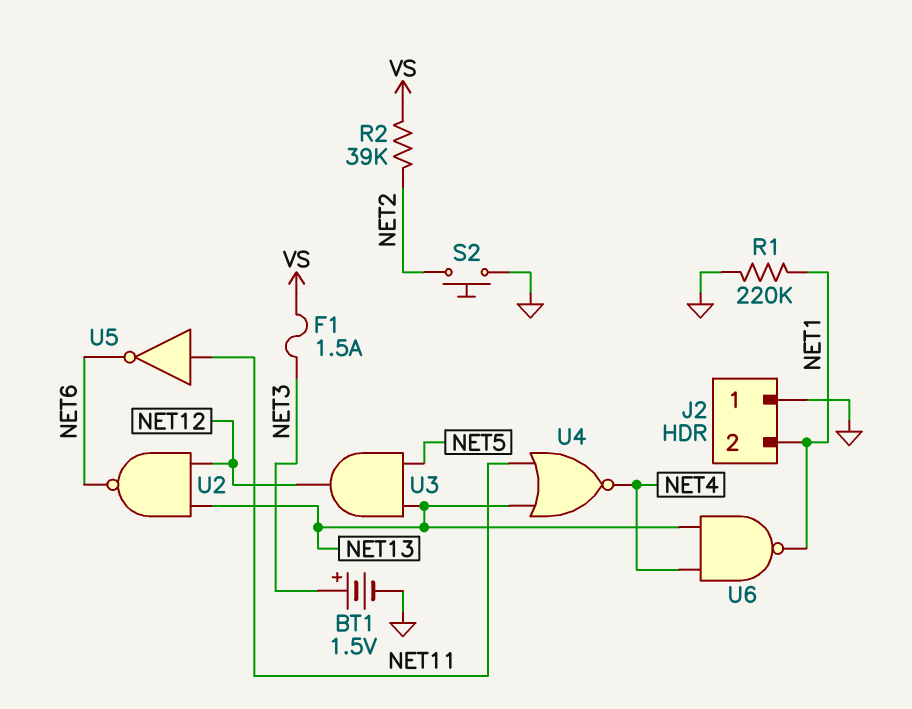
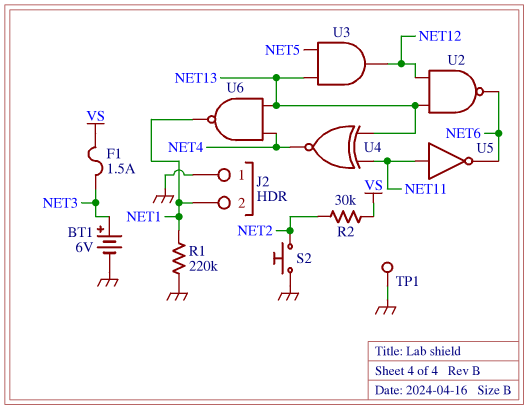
BT1: 1.5V (plus NET3, minus GND) -> 6V (plus NET3, minus GND)
R2: 39k (NET2, VS) -> 30k (NET2, VS)
TP1: none -> test point (GND)
U4: NOR (in NET11, in NET13, out NET4) -> XNOR (in NET11, in NET13, out NET4)

